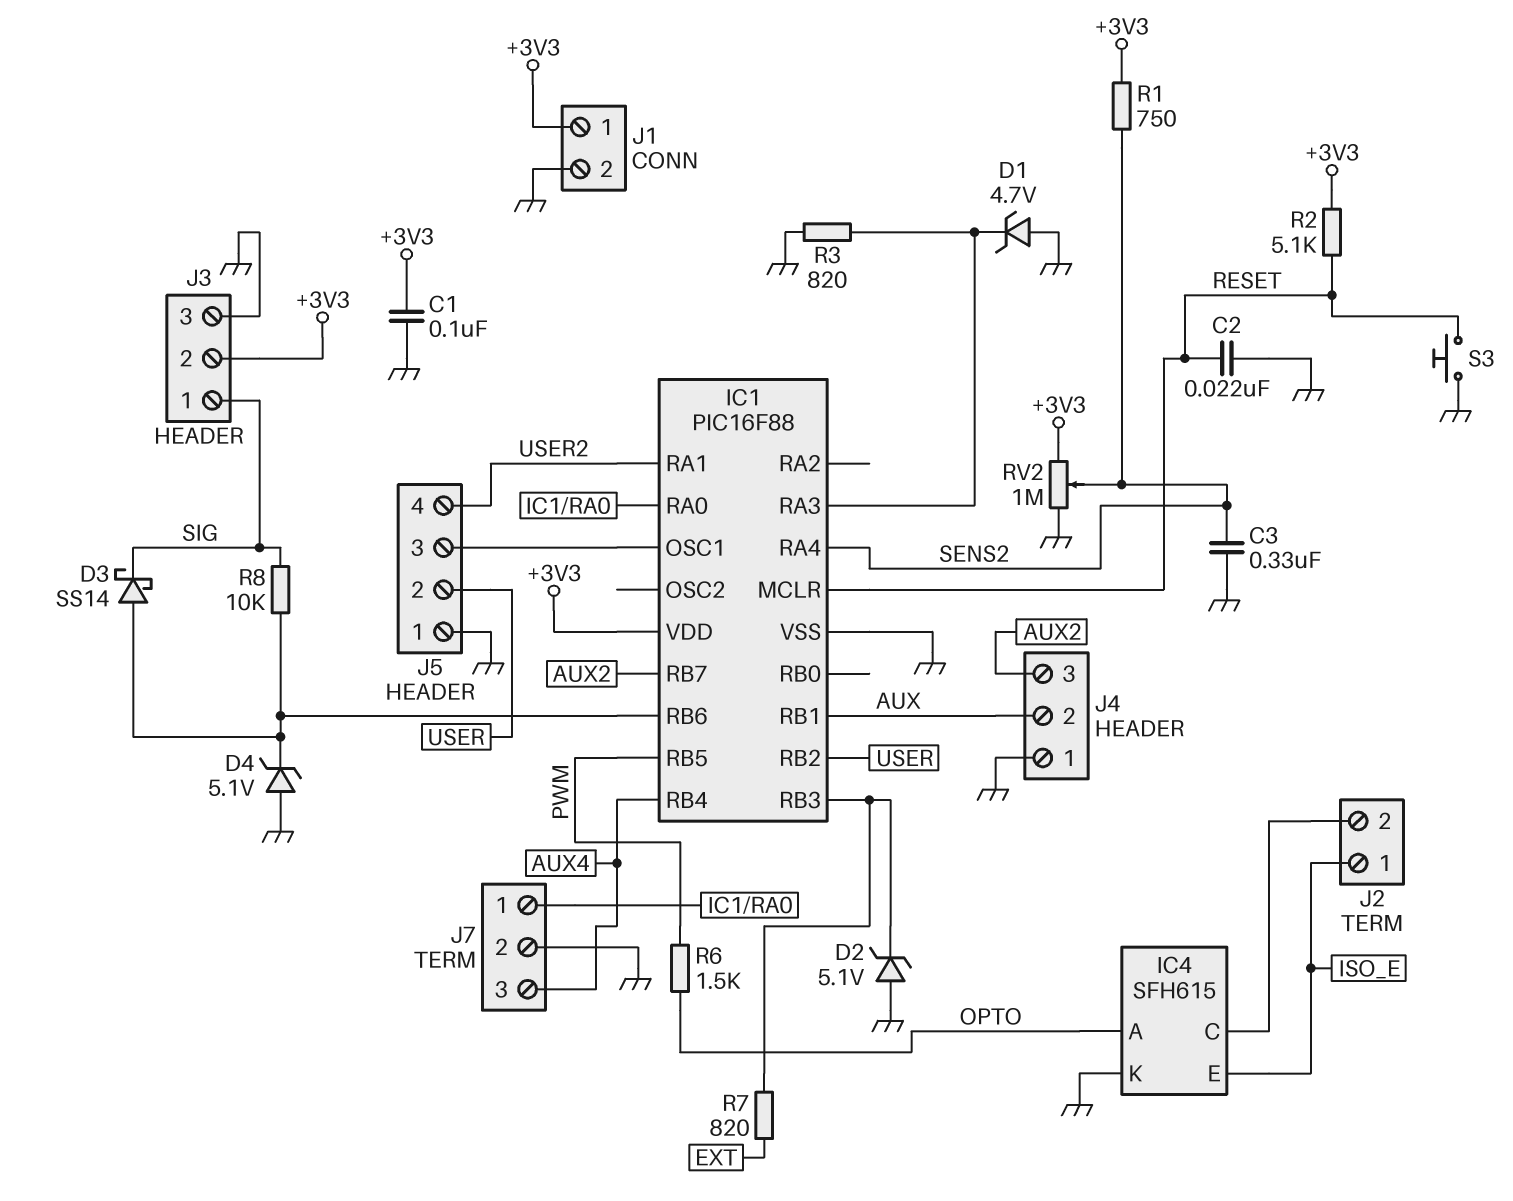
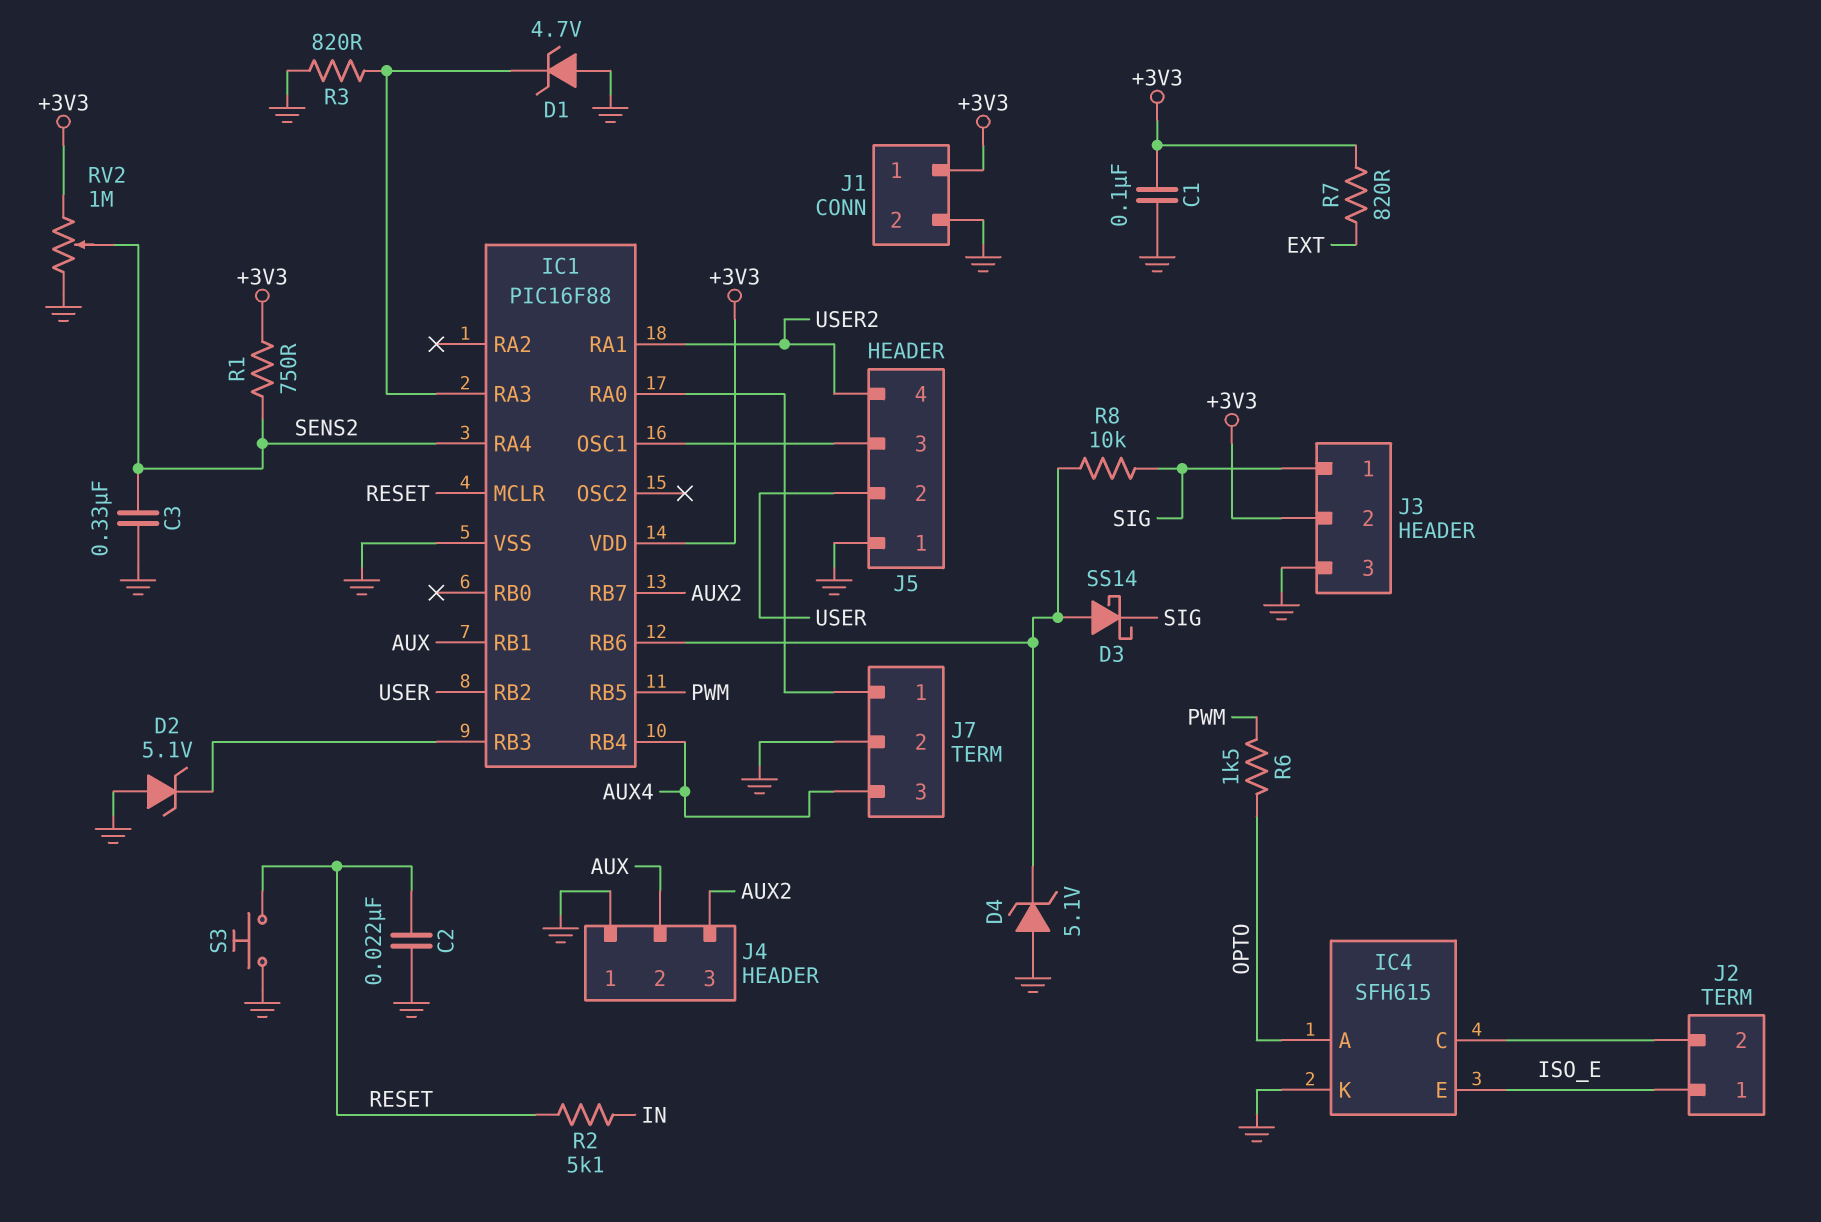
R2: 5.1k (+3V3, RESET) -> 5.1k (IN, RESET)
R7: 820 (EXT, IC1/RB3) -> 820 (+3V3, EXT)

